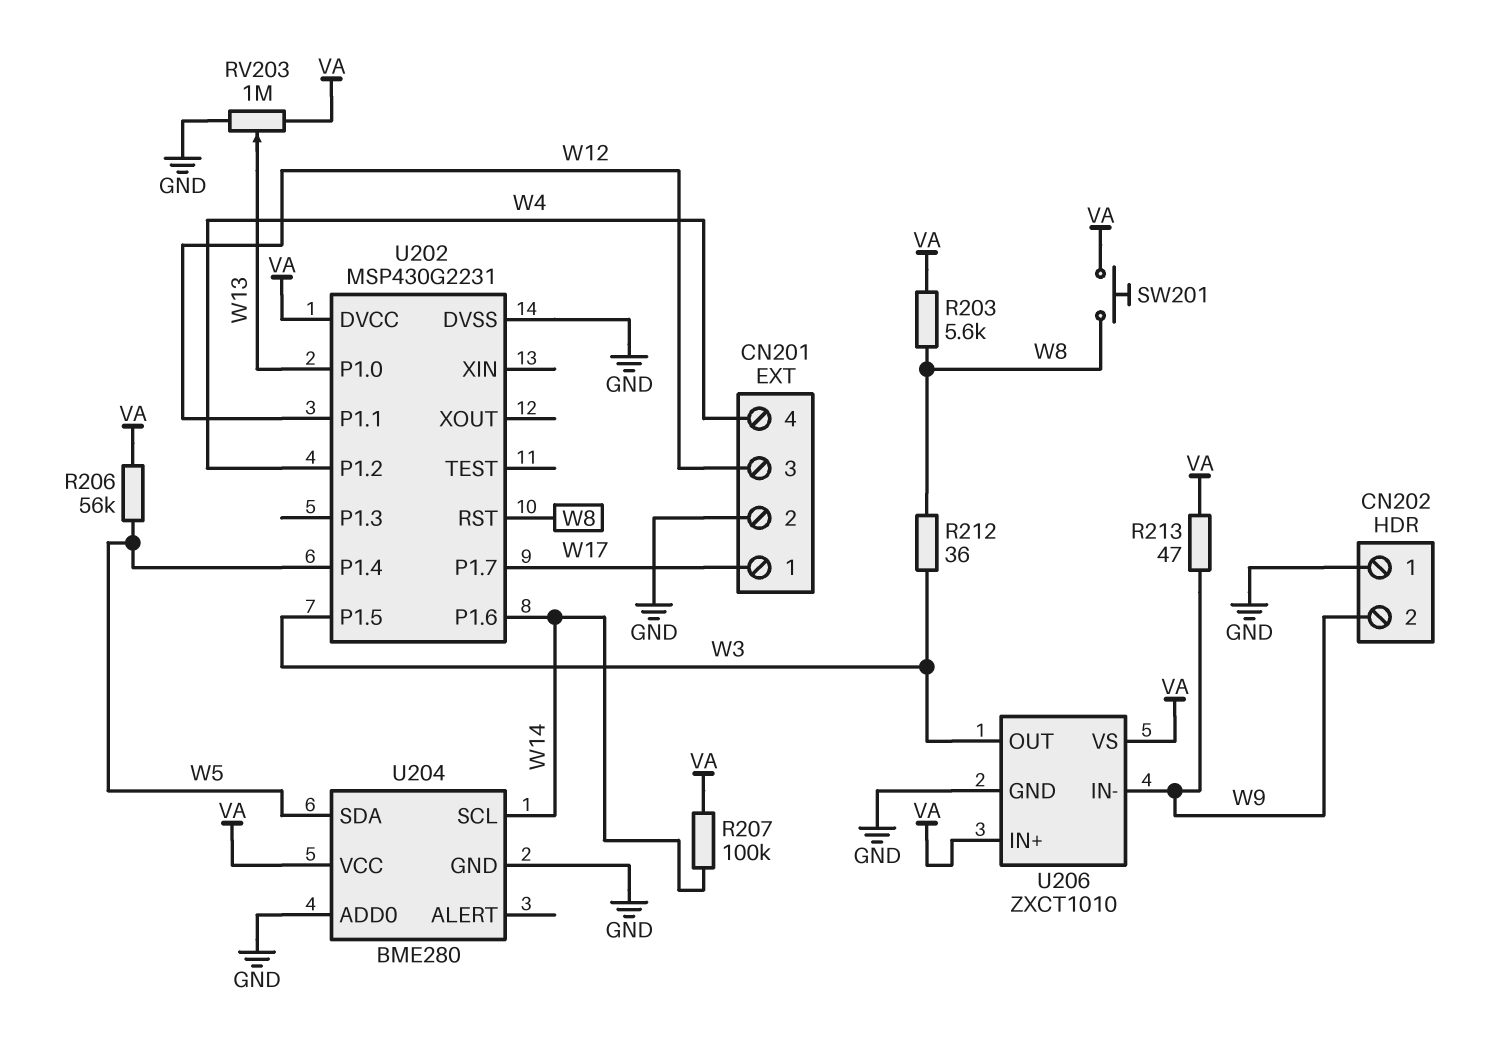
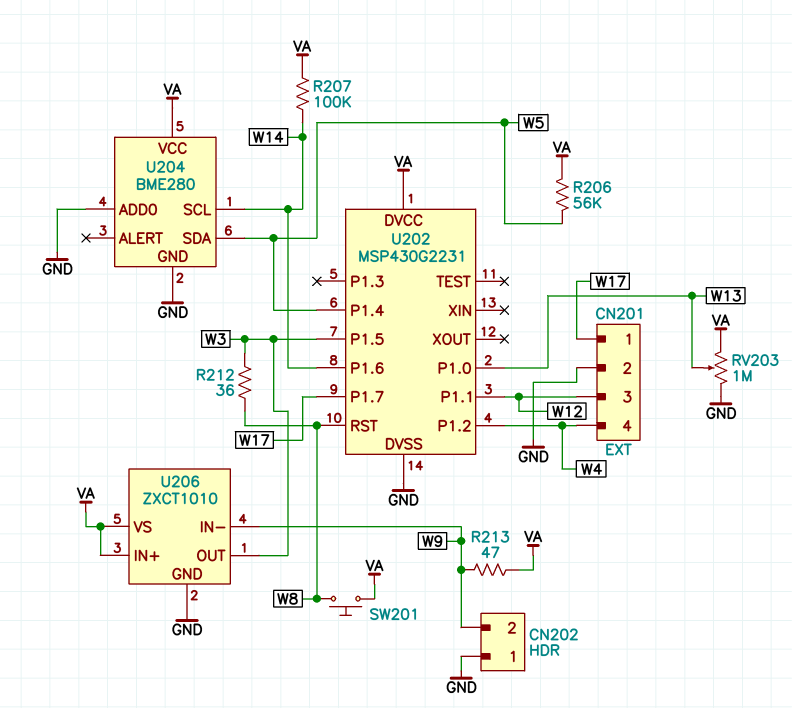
R203: 5.6k (VA, W8) -> none

